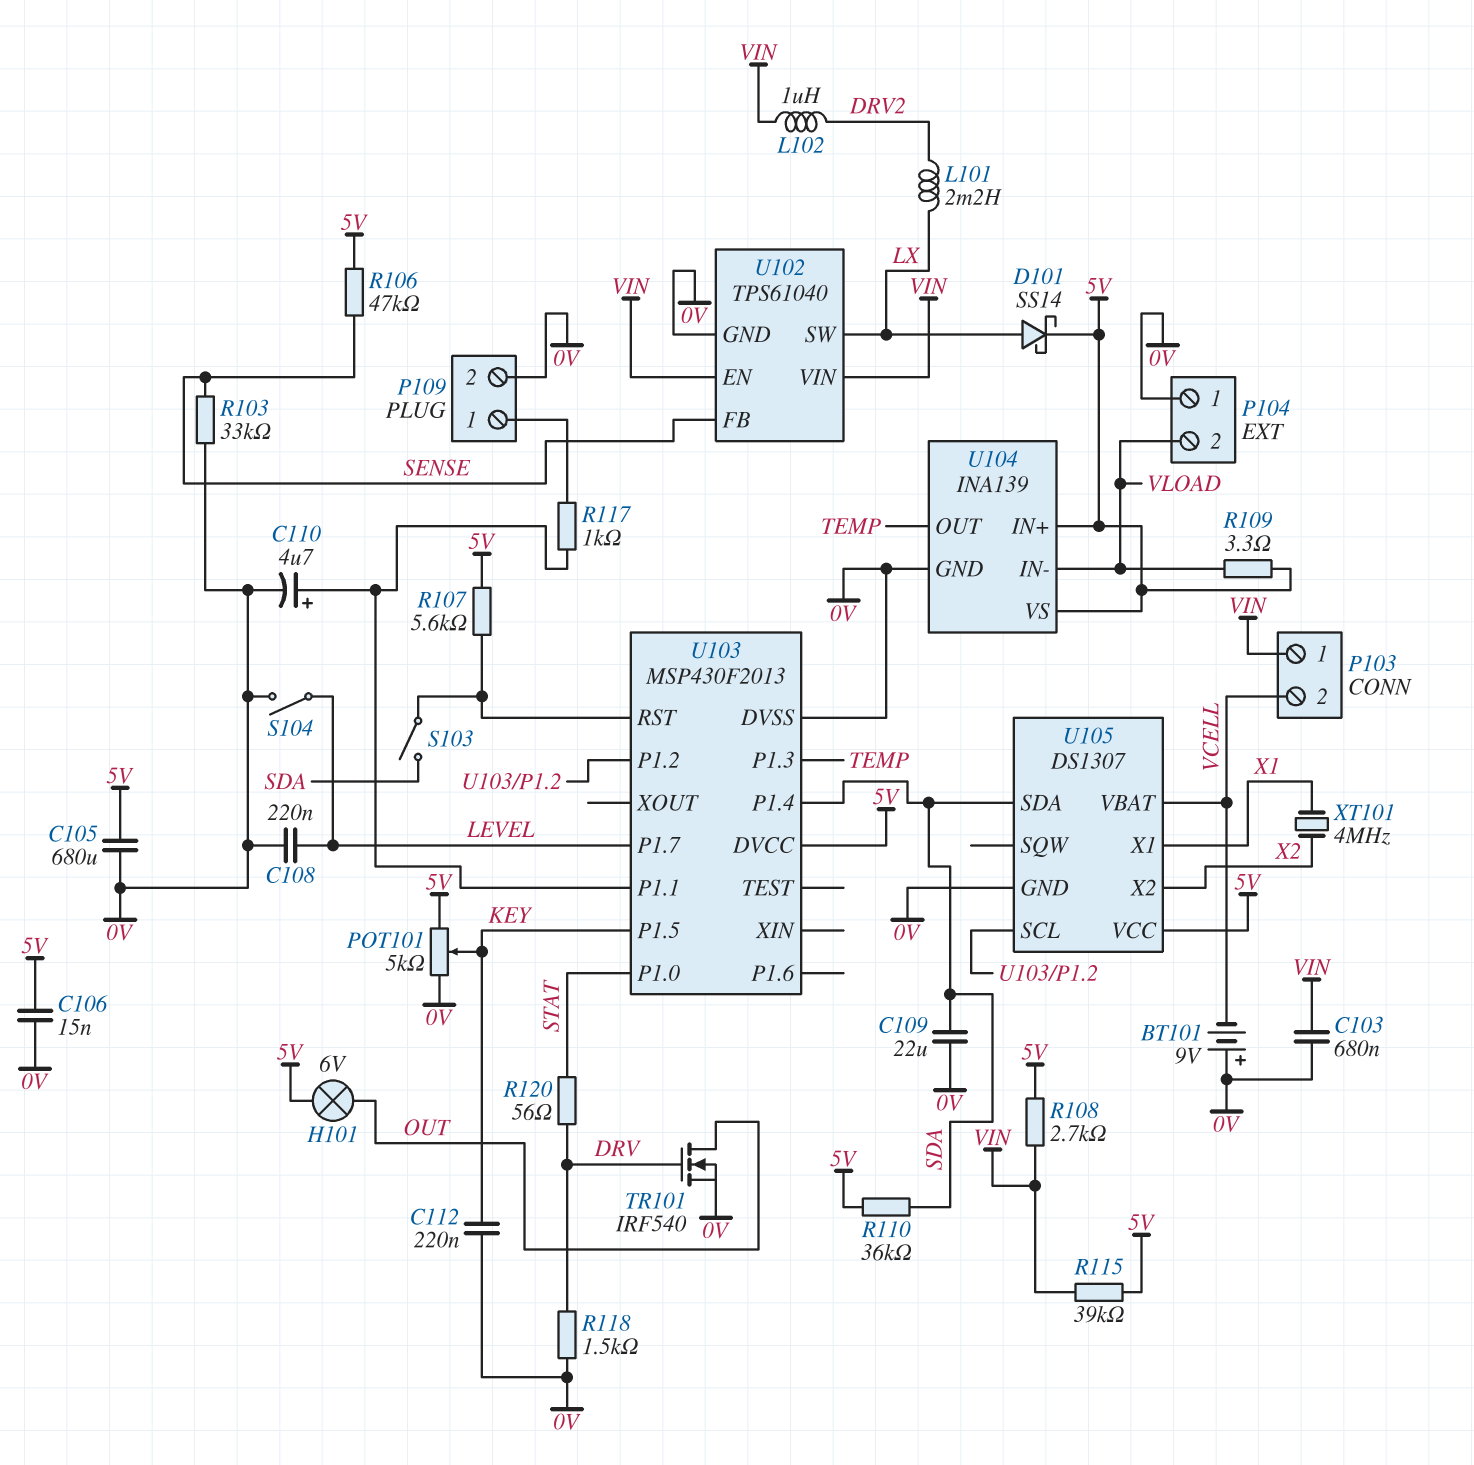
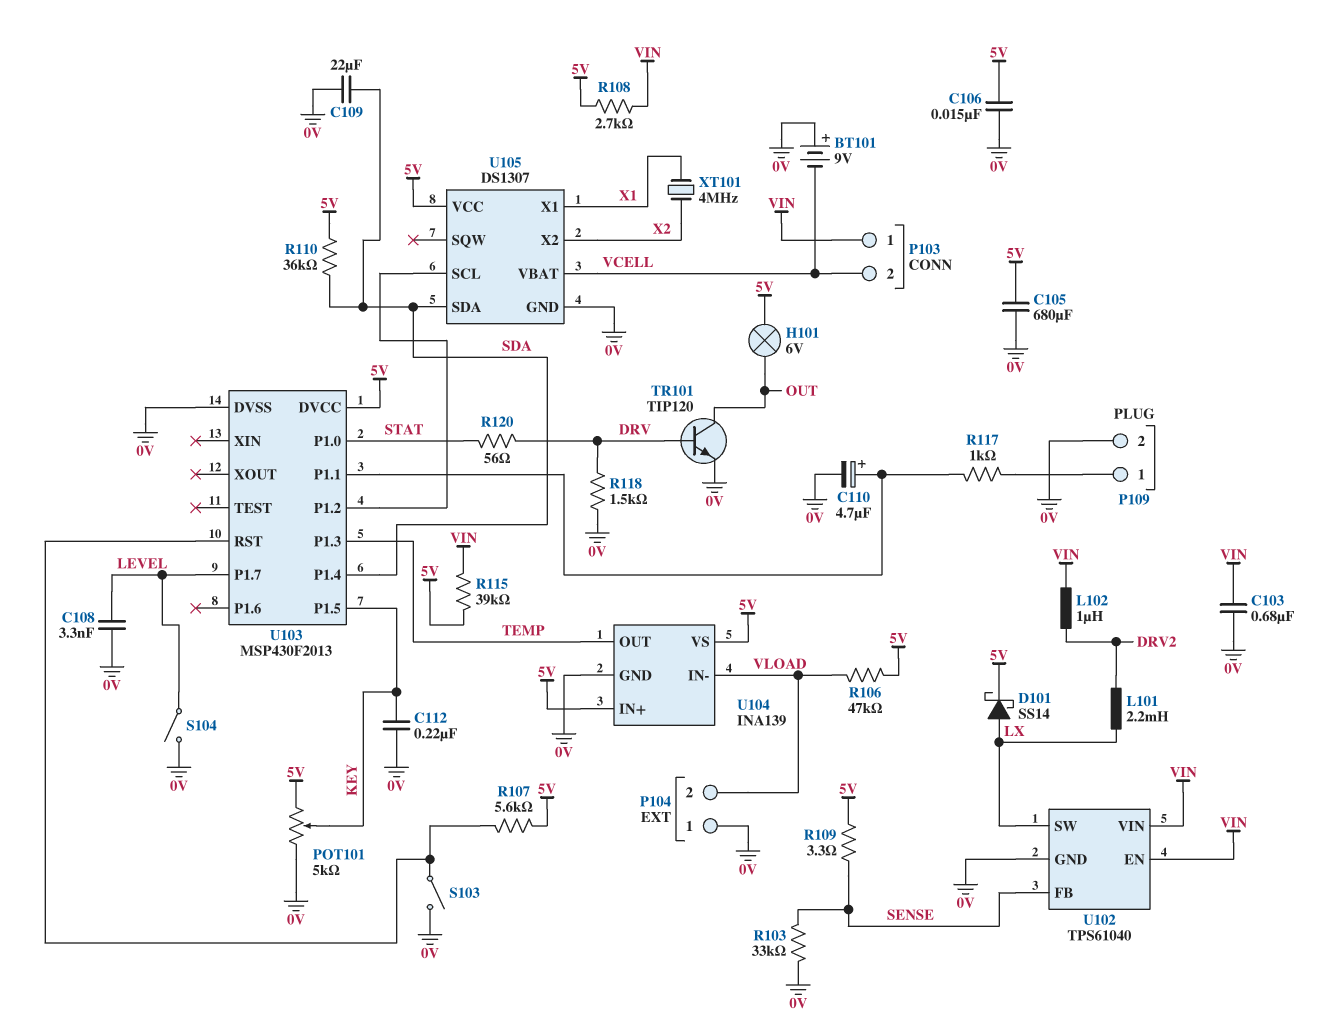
C108: 220nF (0V, LEVEL) -> 3.3nF (0V, LEVEL)
R106: 47k (5V, SENSE) -> 47k (5V, VLOAD)
R109: 3.3 (5V, VLOAD) -> 3.3 (5V, SENSE)
S103: switch (SDA, U103/RST) -> switch (0V, U103/RST)
TR101: NMOS IRF540 (G DRV, D OUT, S 0V) -> NPN TIP120 (B DRV, C OUT, E 0V)

